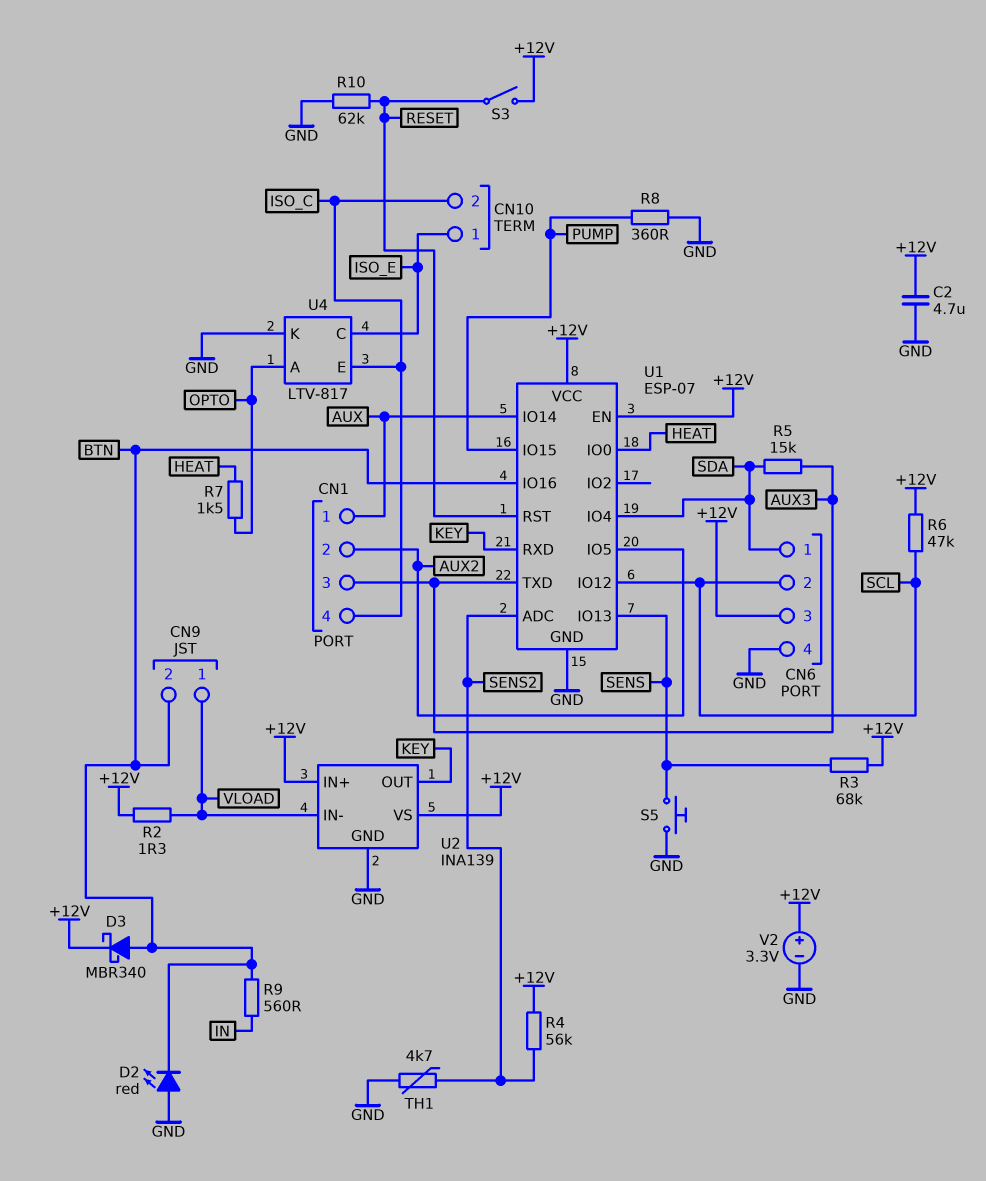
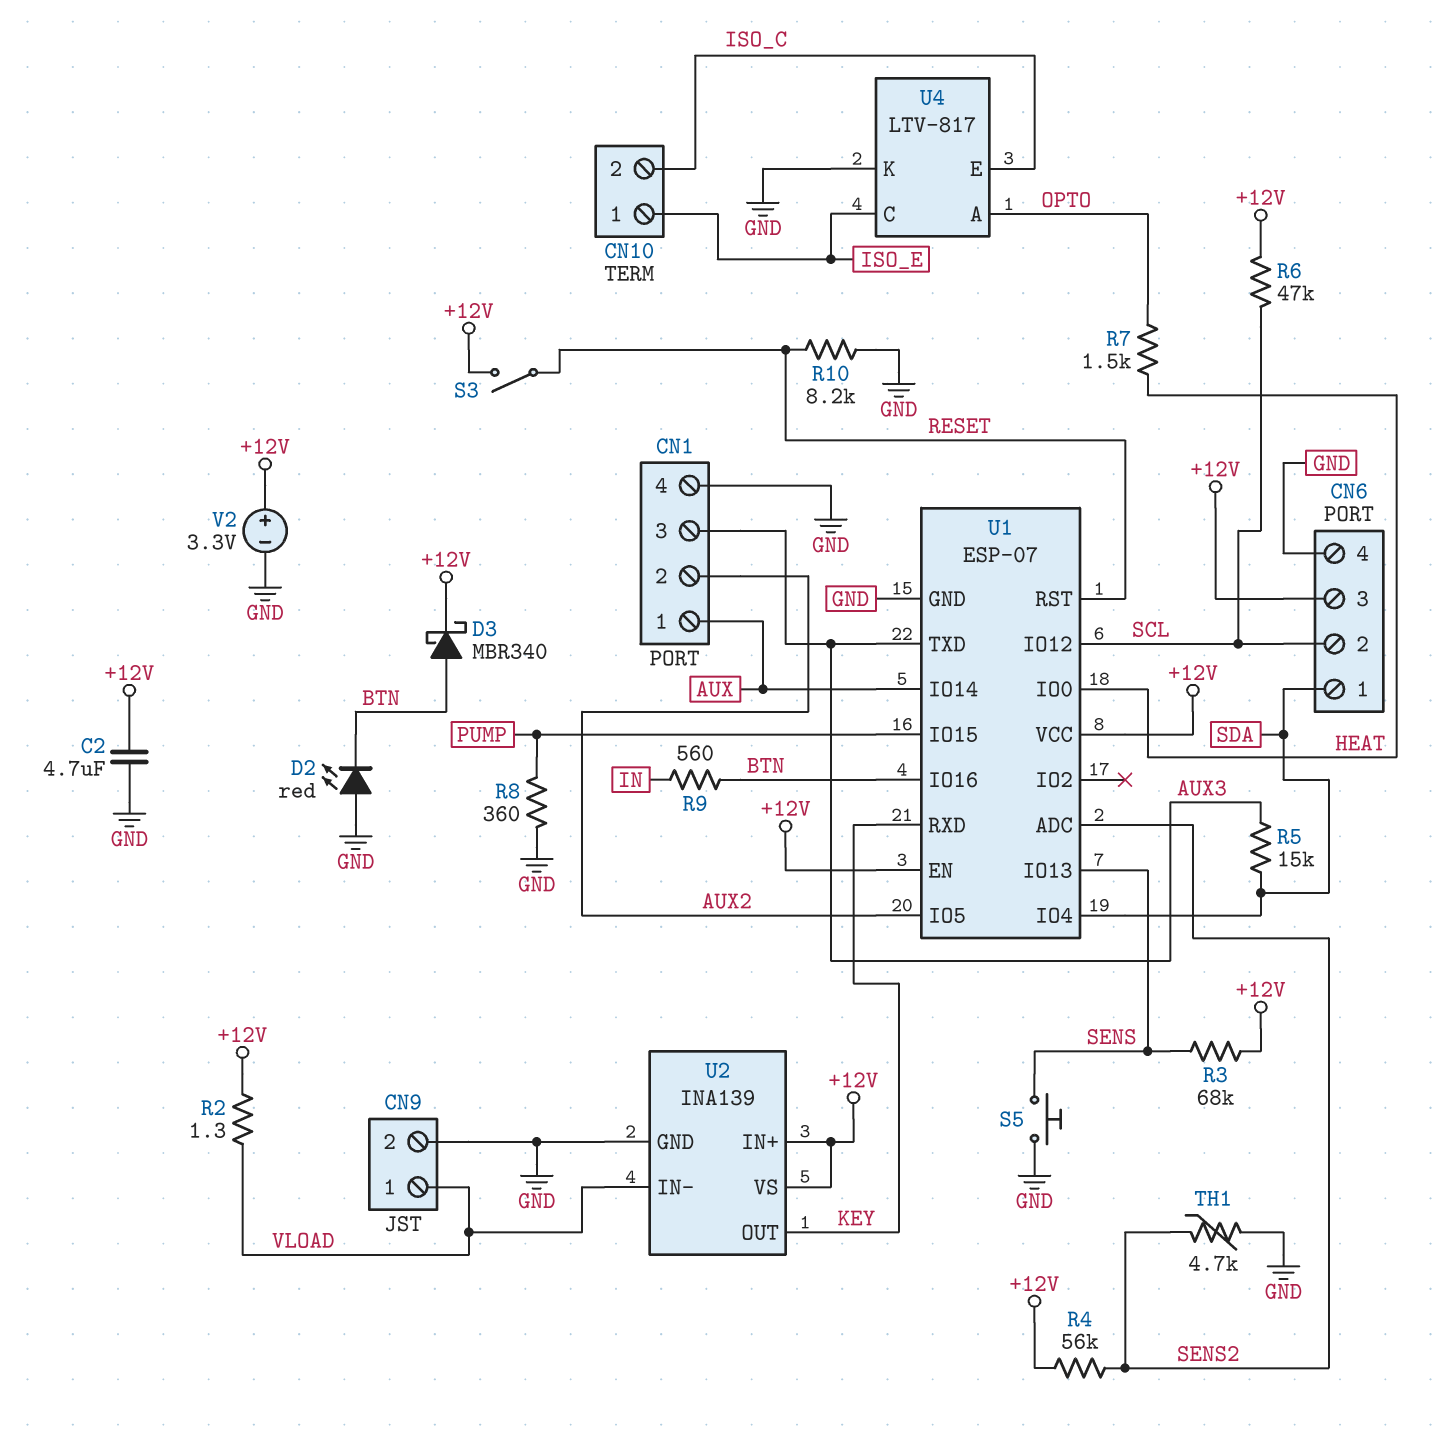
CN1 pin 4: ISO_C -> GND
CN9 pin 2: BTN -> GND
R10: 62k (GND, RESET) -> 8.2k (GND, RESET)

